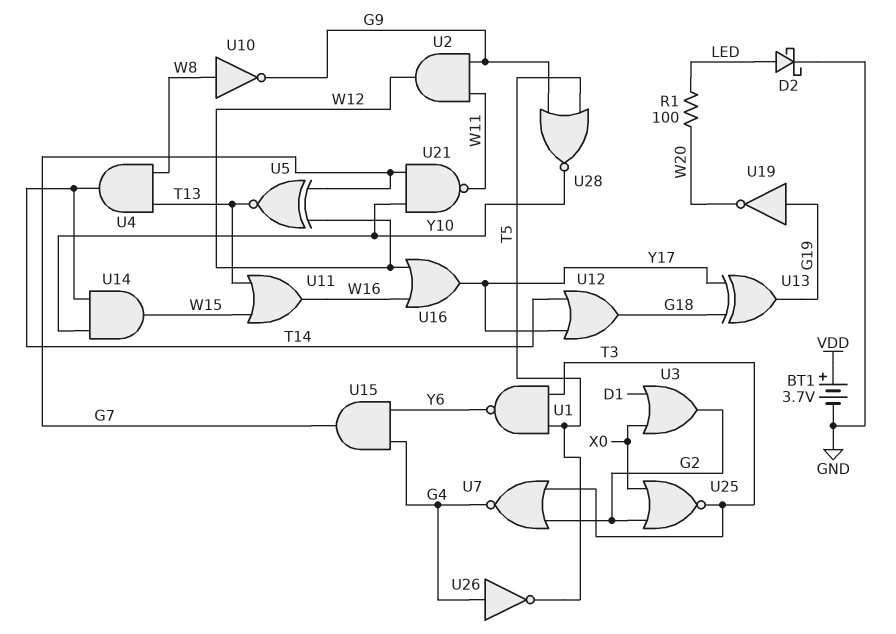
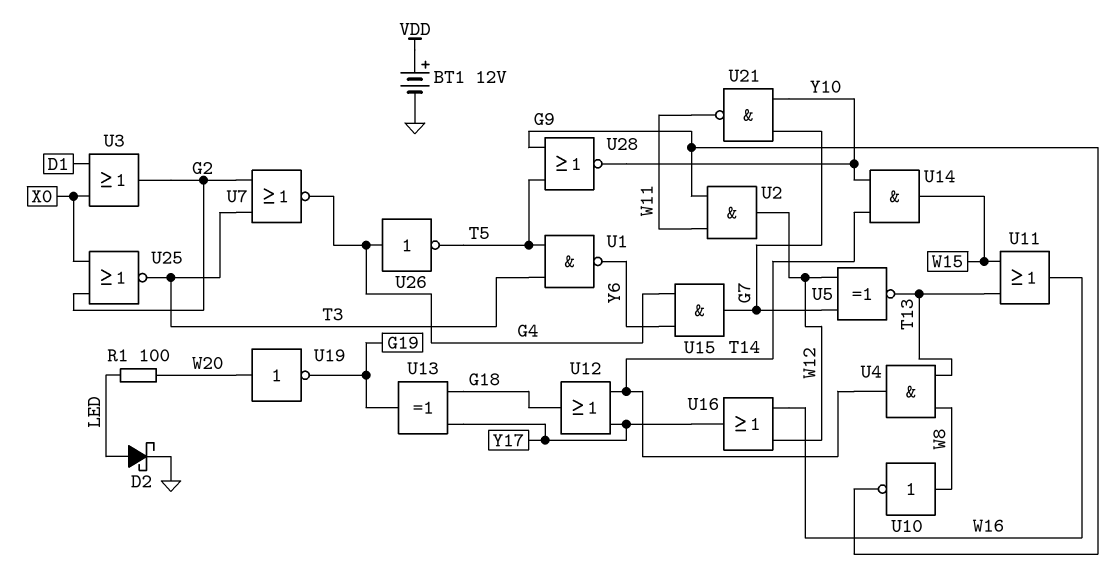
BT1: 3.7V (plus VDD, minus GND) -> 12V (plus VDD, minus GND)
U19: NOT (in G19, out W20) -> NOT (in W20, out G19)

